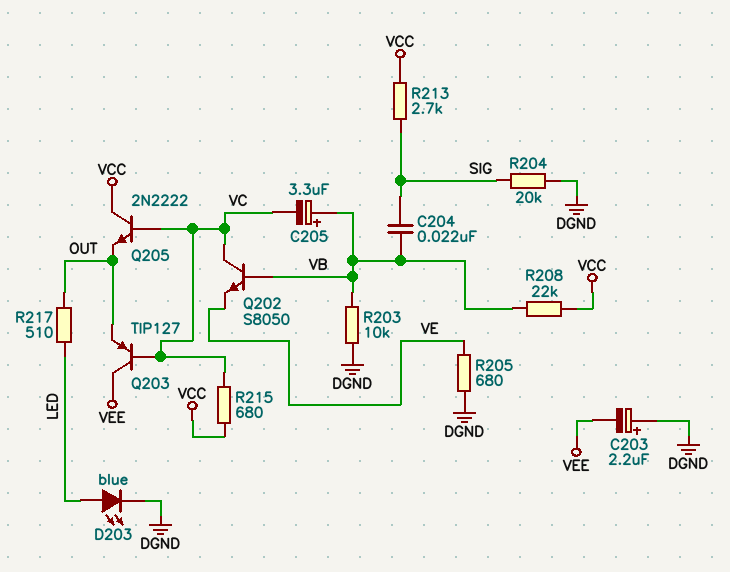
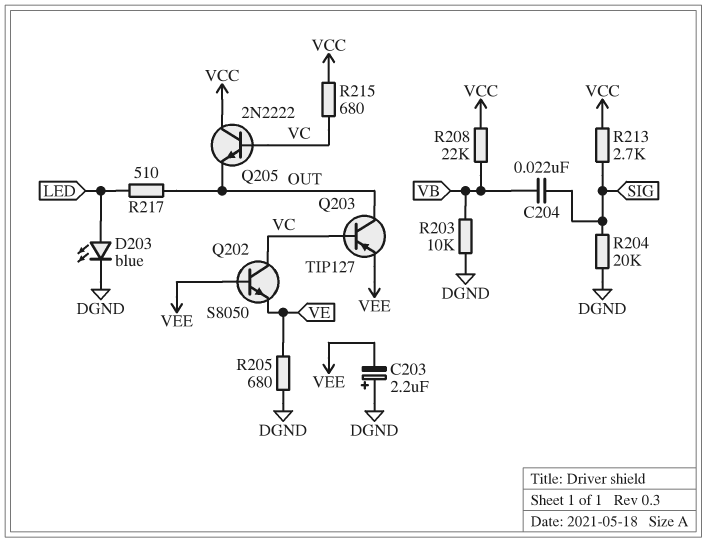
C205: 3.3uF (plus VB, minus VC) -> none
Q202: NPN S8050 (B VB, C VC, E VE) -> NPN S8050 (B VEE, C VC, E VE)
Q203: PNP TIP127 (B VC, C VEE, E OUT) -> PNP TIP127 (B VC, C OUT, E VEE)

